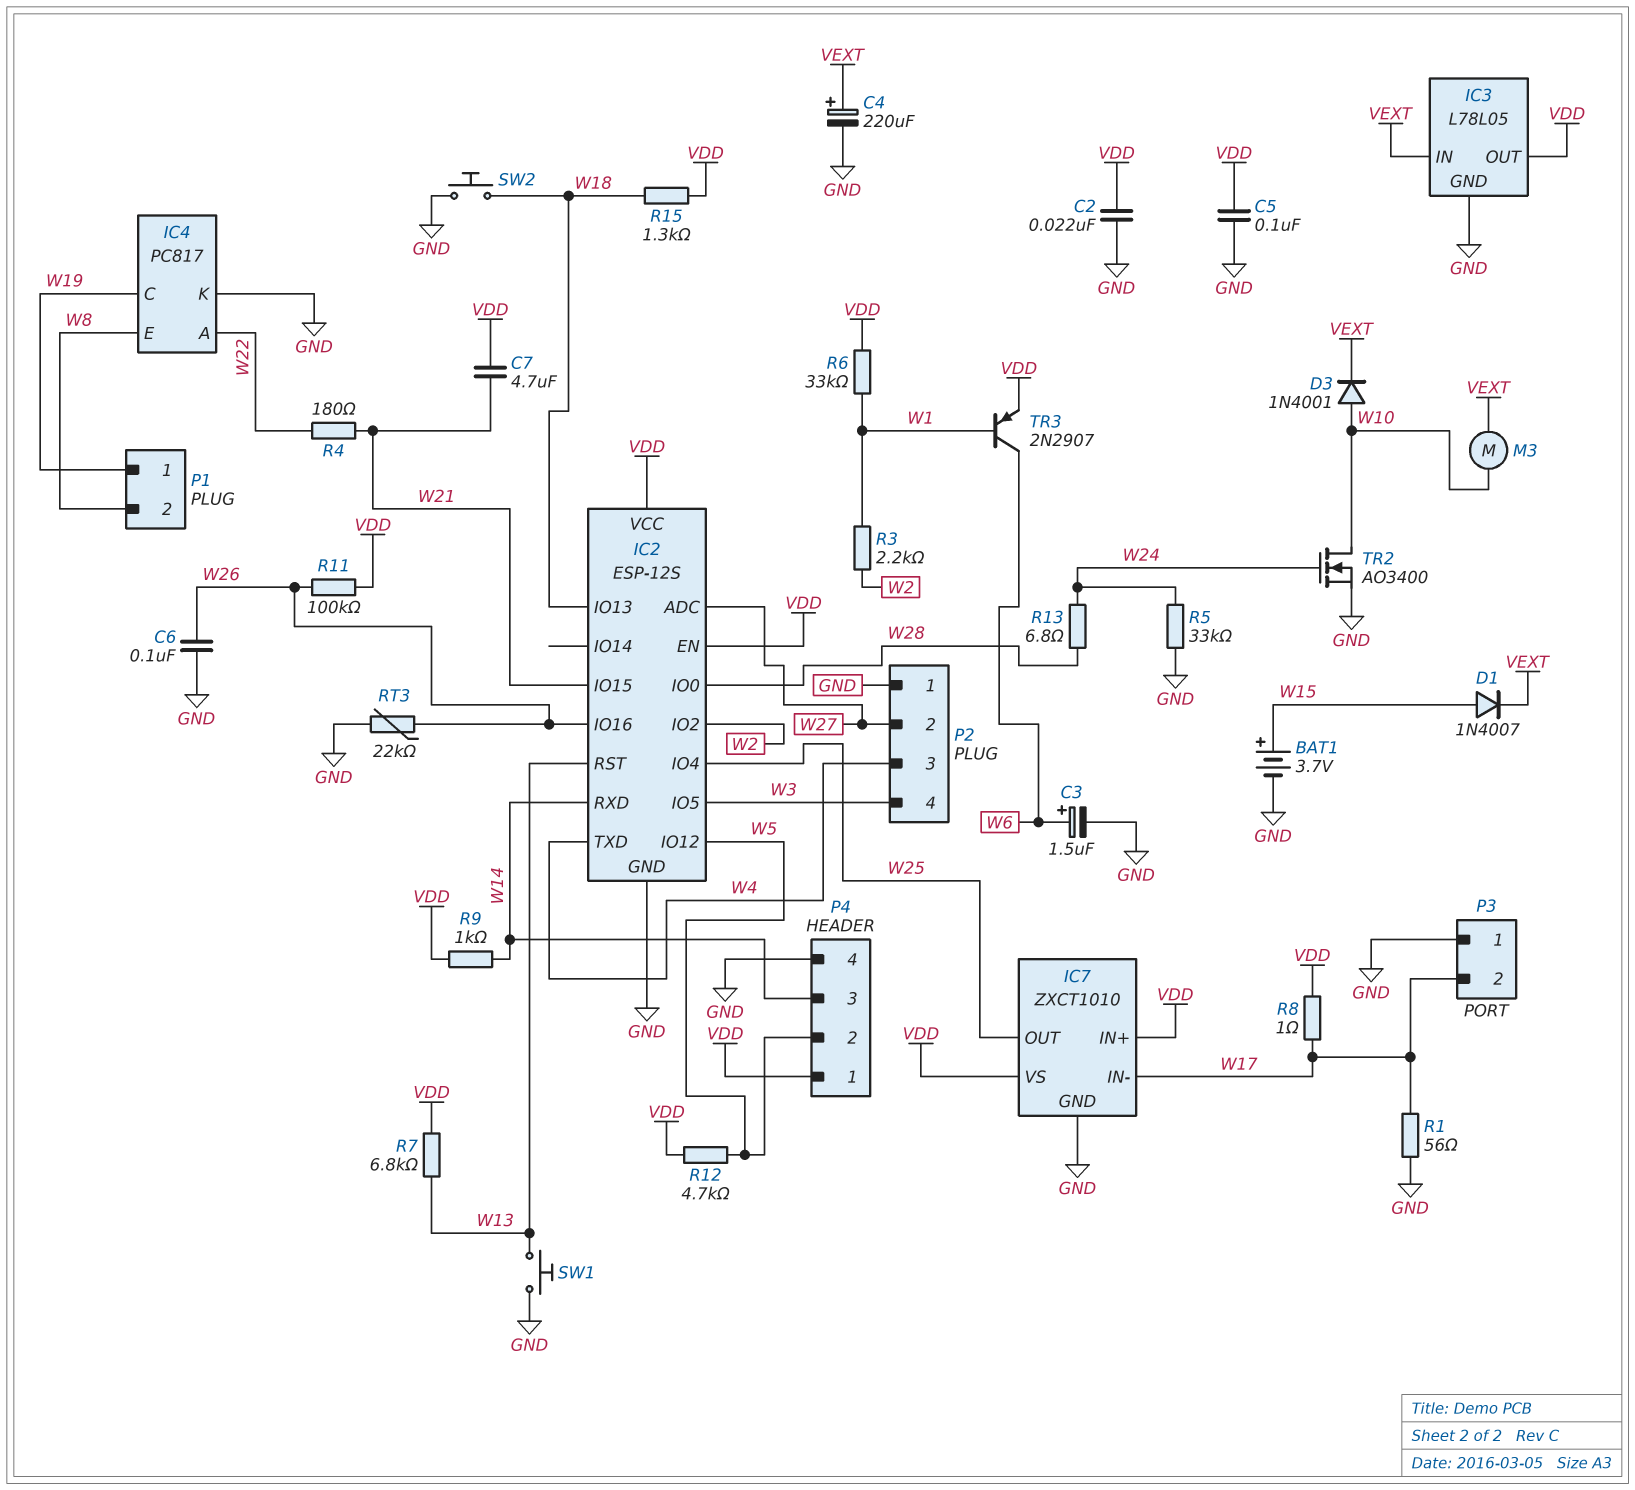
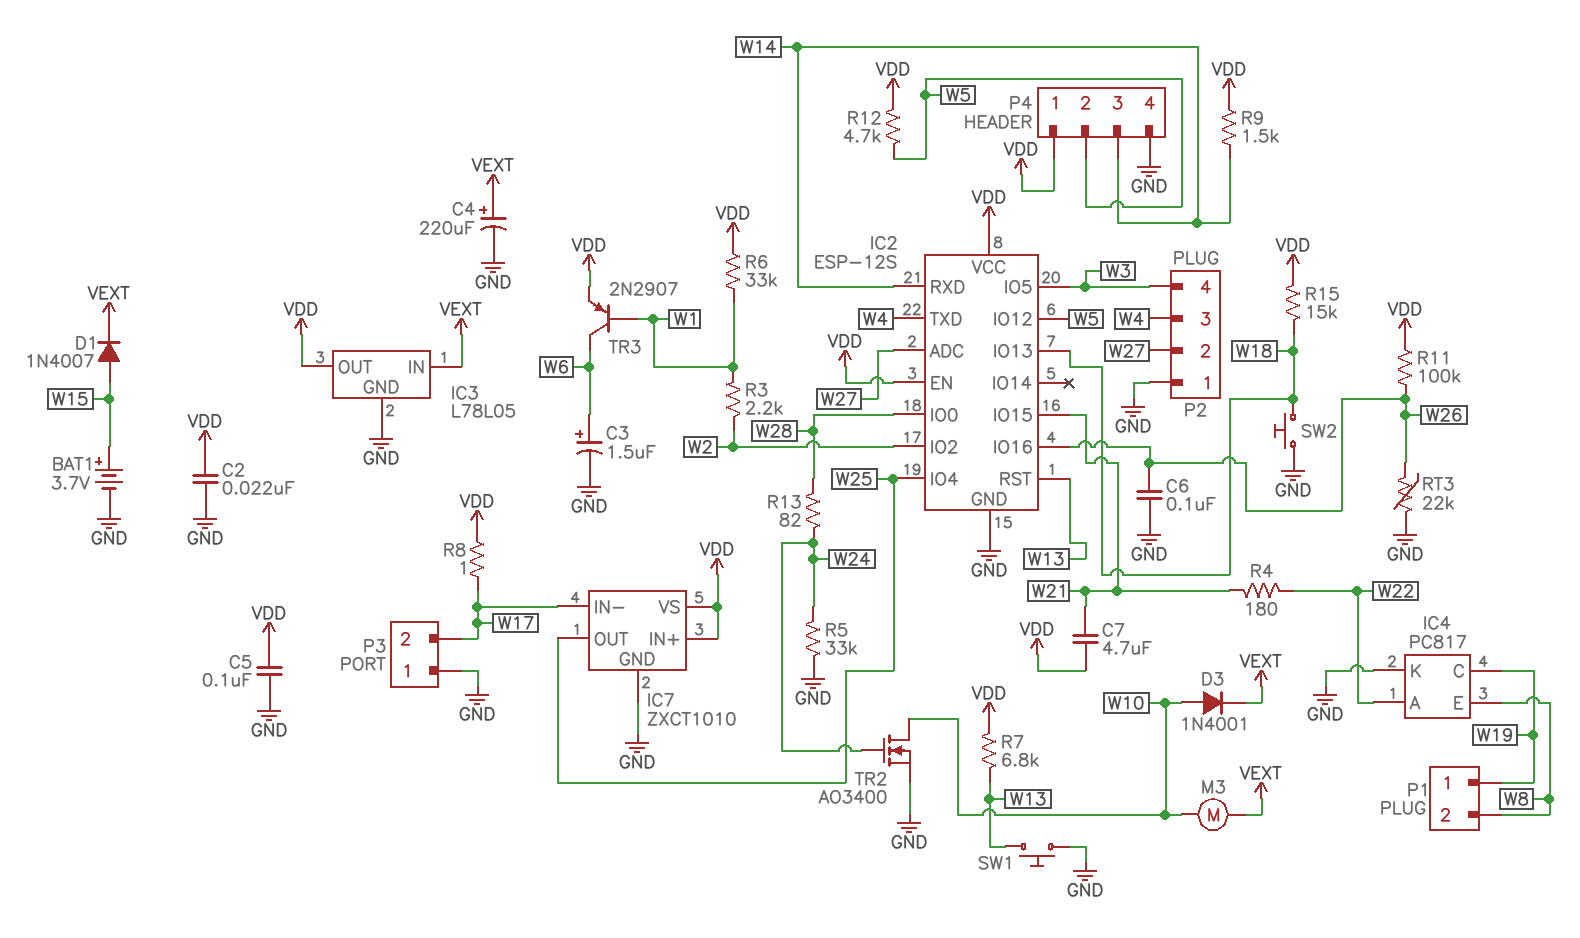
R1: 56 (GND, W17) -> none
R9: 1k (VDD, W14) -> 1.5k (VDD, W14)
R13: 6.8 (W24, W28) -> 82 (W24, W28)
R15: 1.3k (VDD, W18) -> 15k (VDD, W18)

